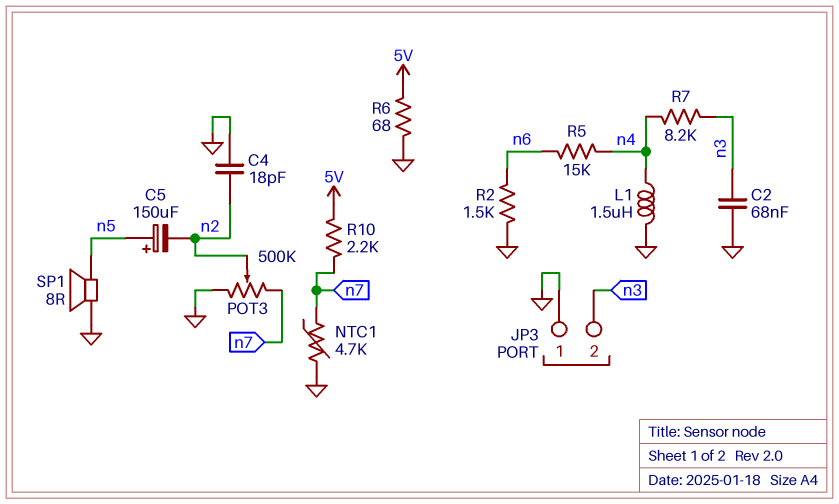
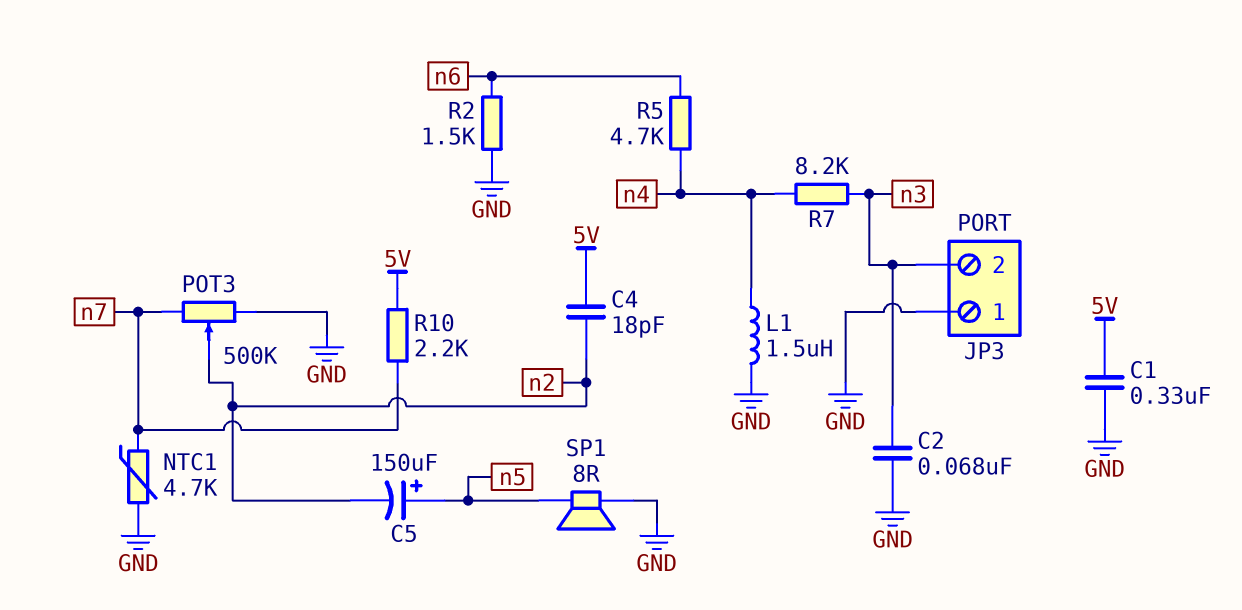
C1: none -> 330nF (5V, GND)
C4: 18pF (GND, n2) -> 18pF (5V, n2)
R5: 15k (n4, n6) -> 4.7k (n4, n6)
R6: 68 (5V, GND) -> none

